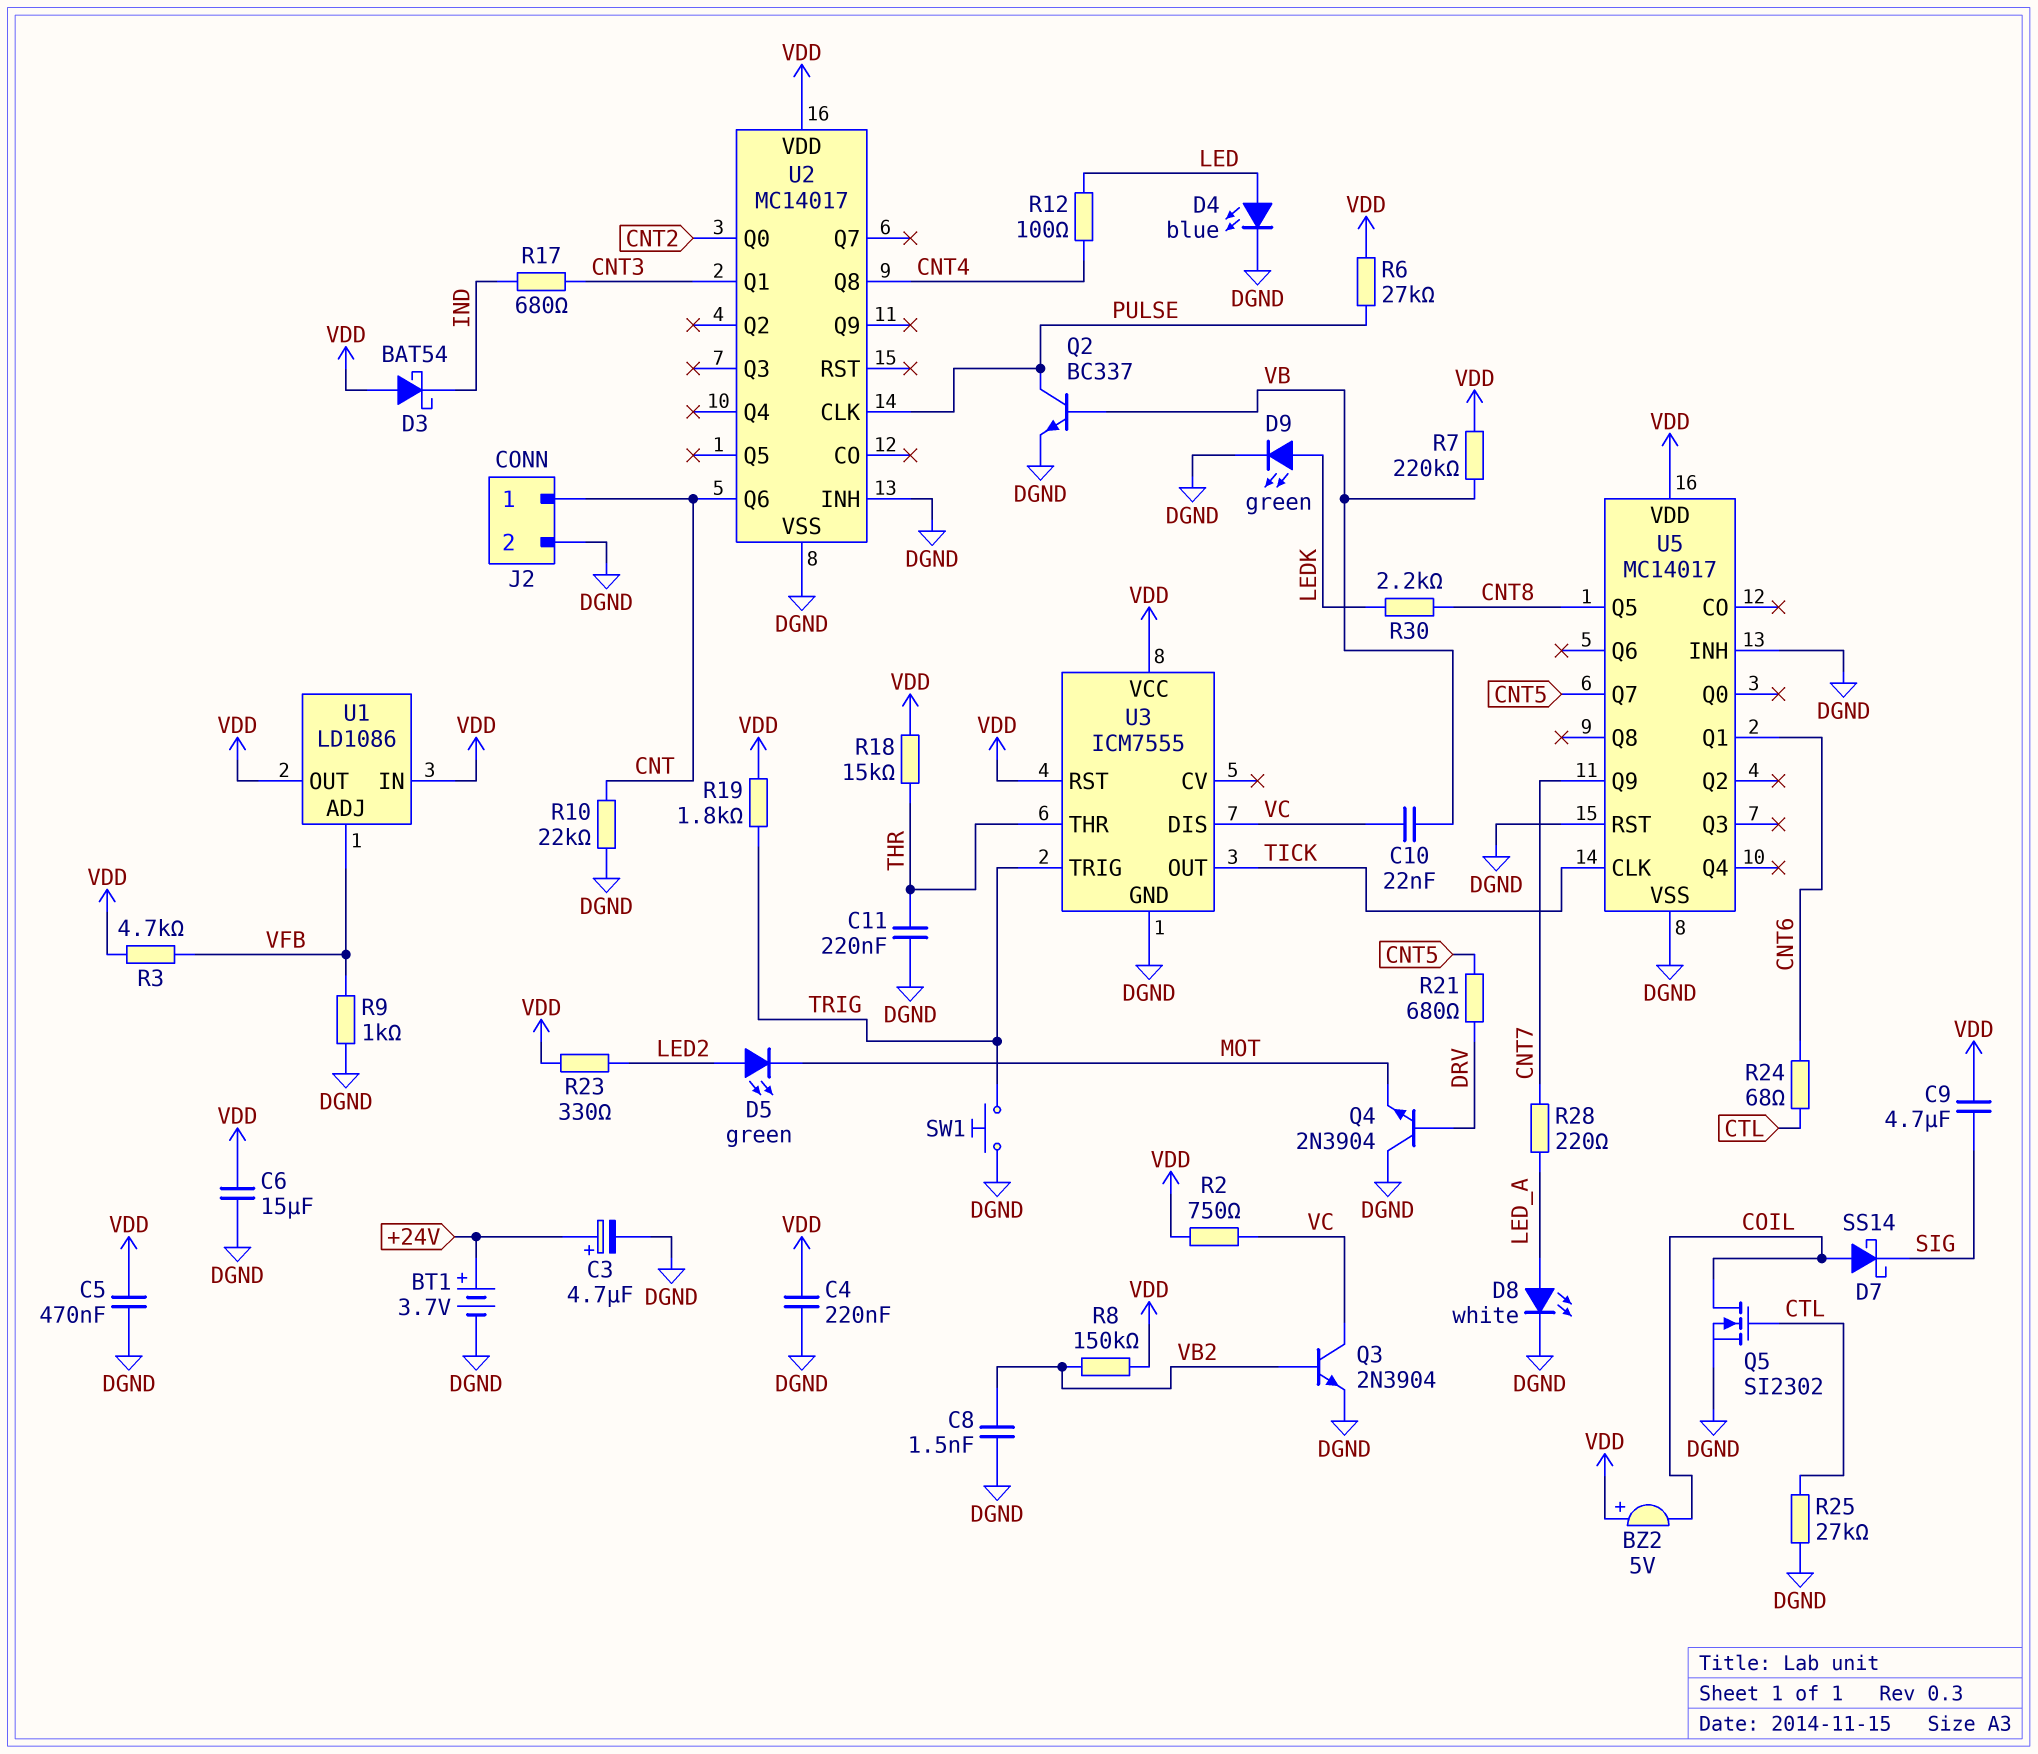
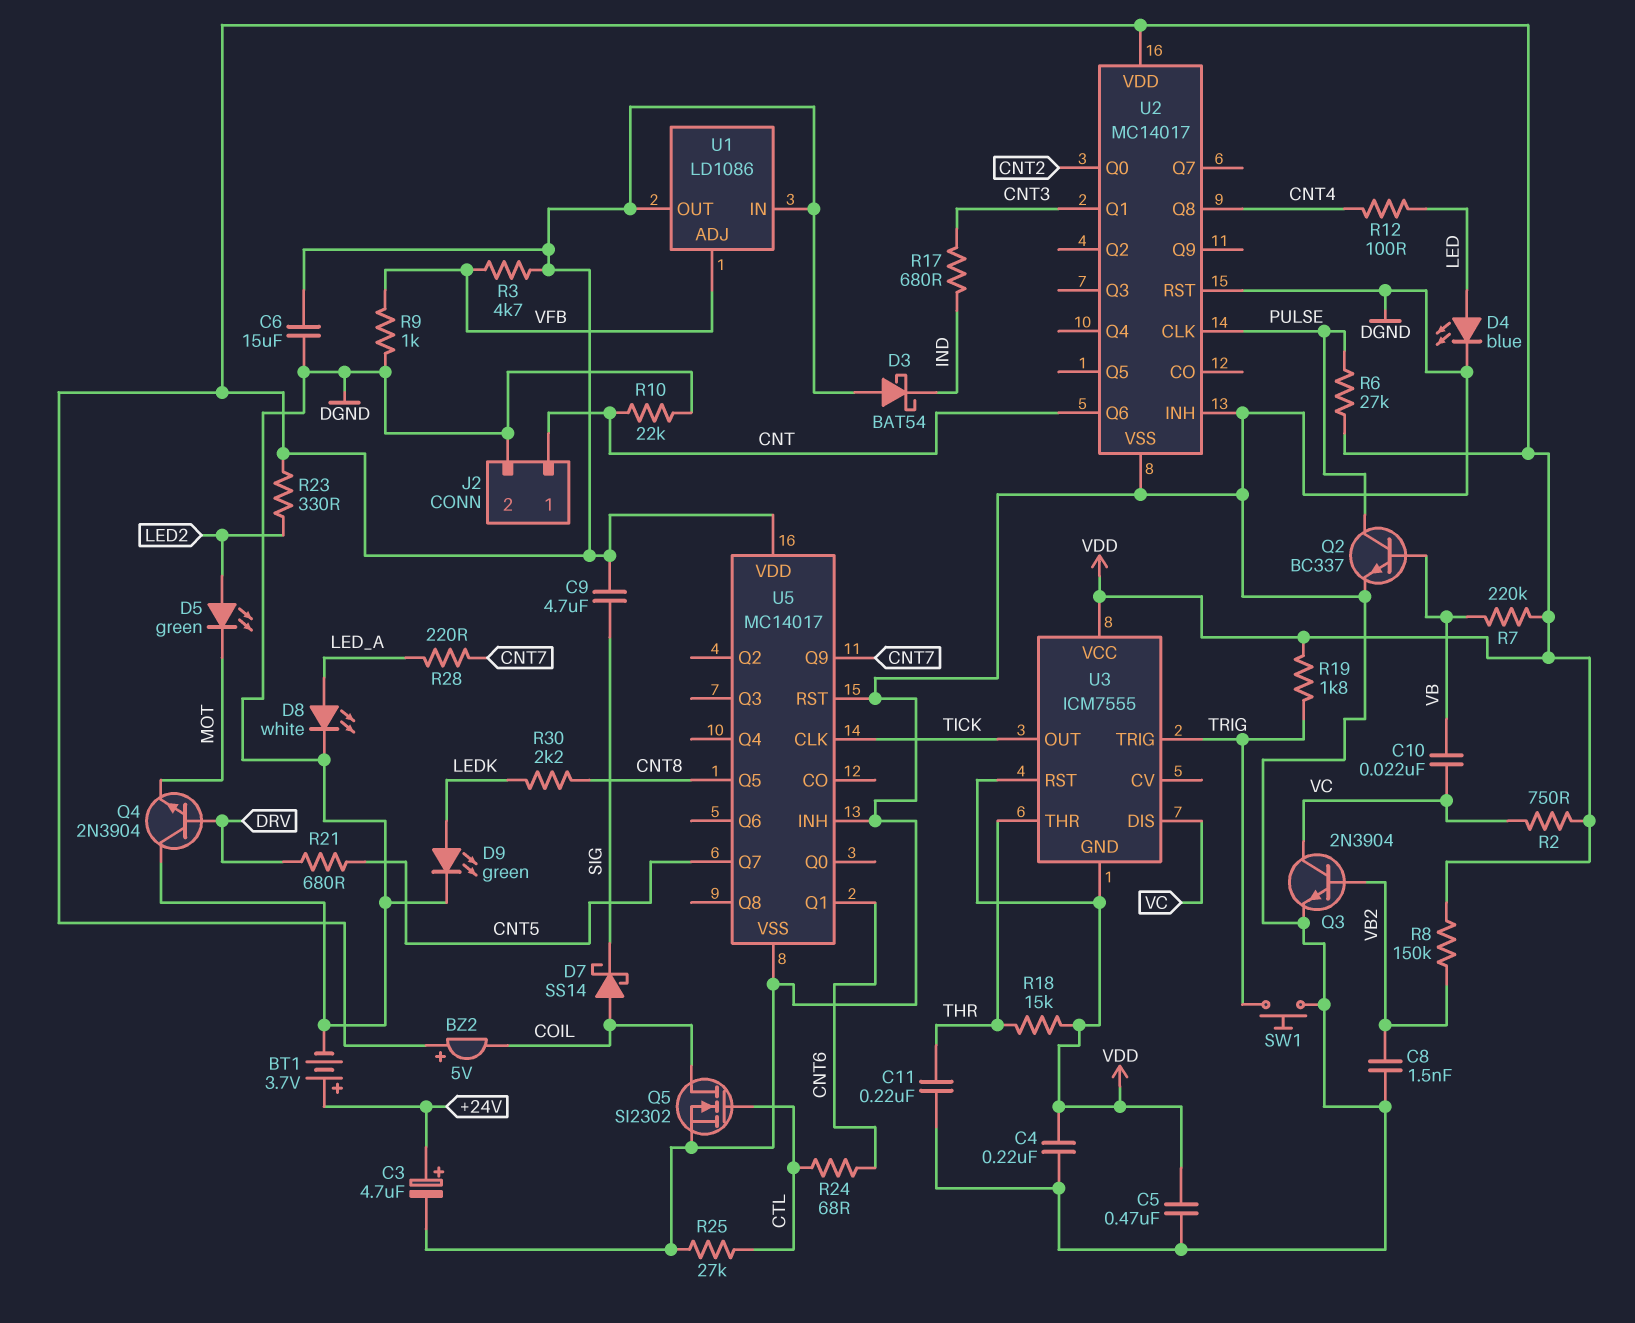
U2 pin RST: none -> DGND
U3 pin GND: DGND -> VDD

